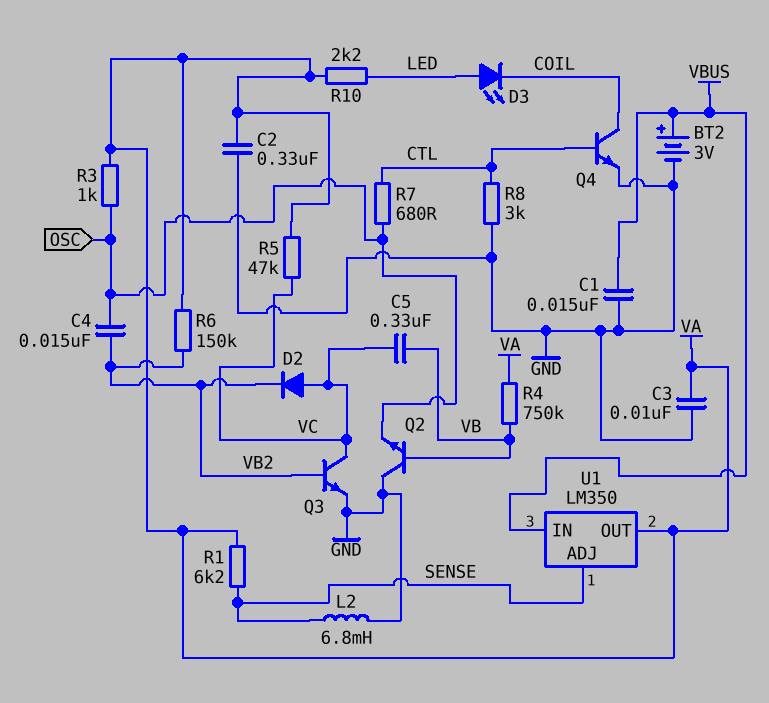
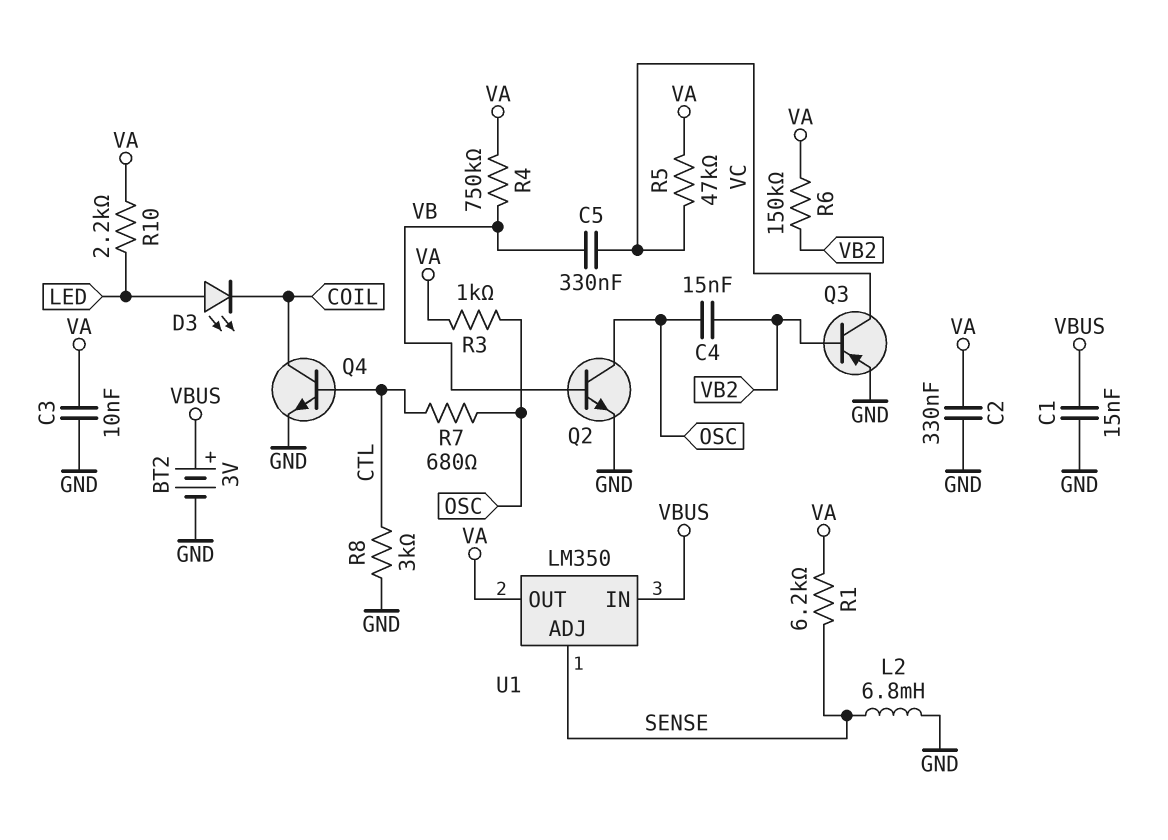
D2: diode (A VC, K VB2) -> none
Q2: NPN (B VB, C GND, E OSC) -> NPN (B VB, C OSC, E GND)
Q3: NPN (B VB2, C VC, E GND) -> PNP (B VB2, C VC, E GND)

